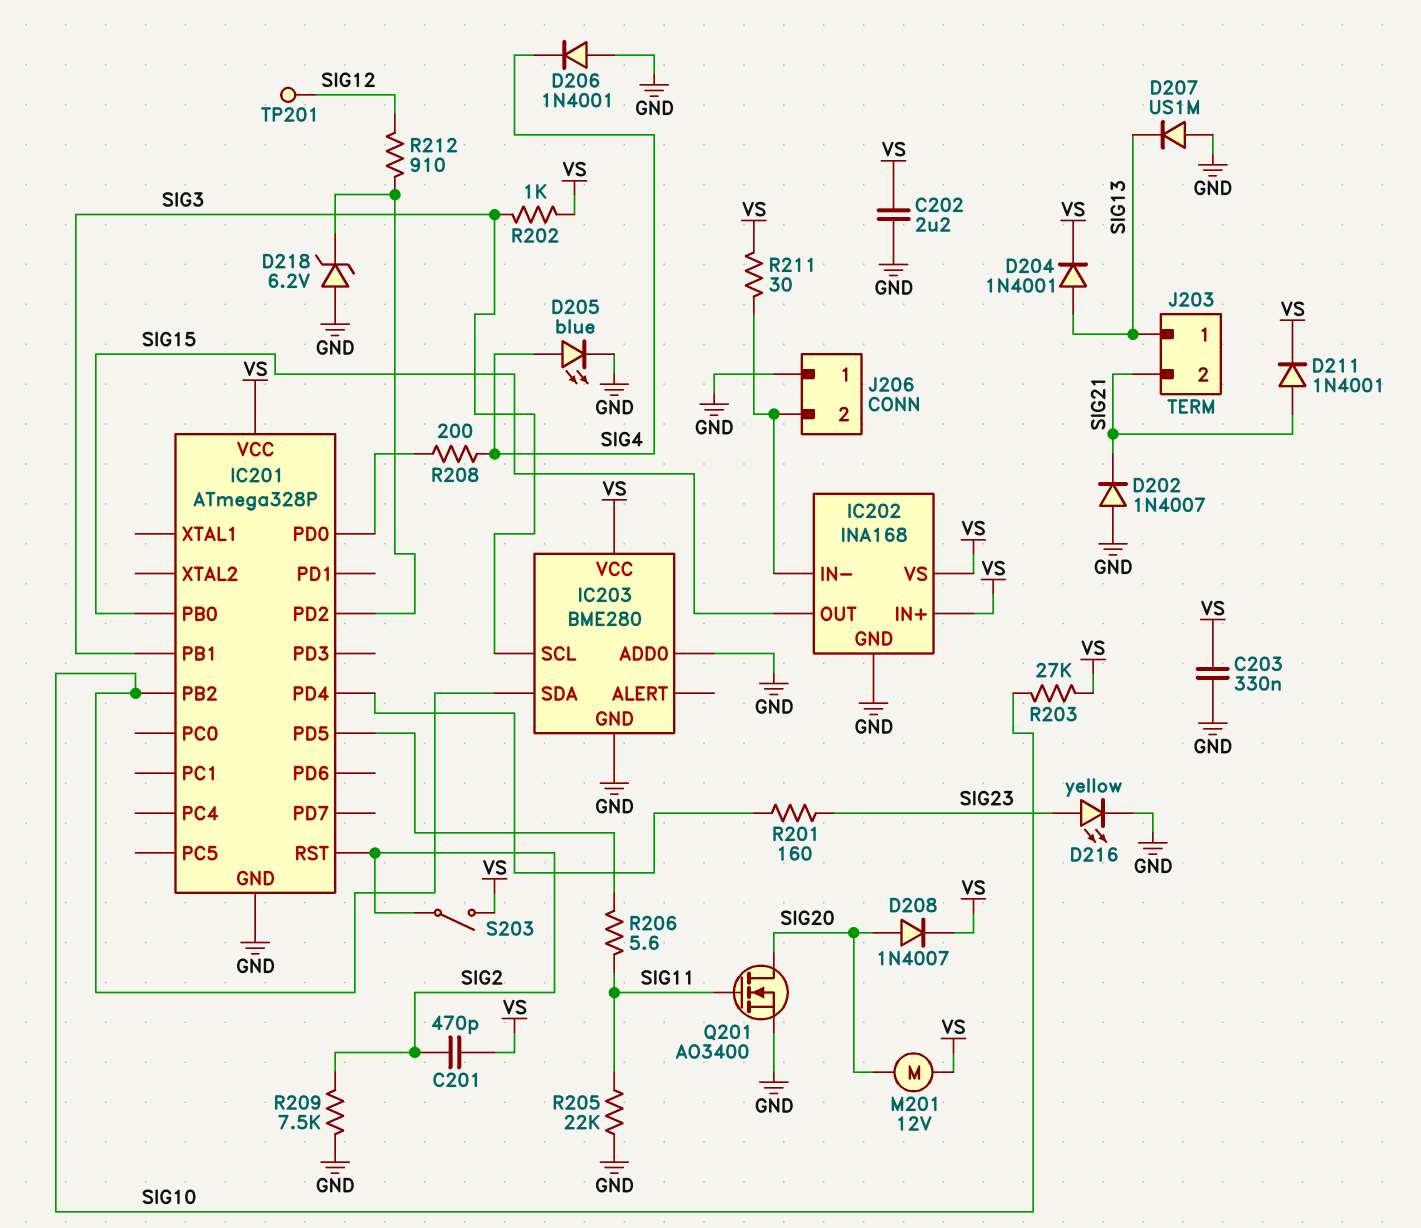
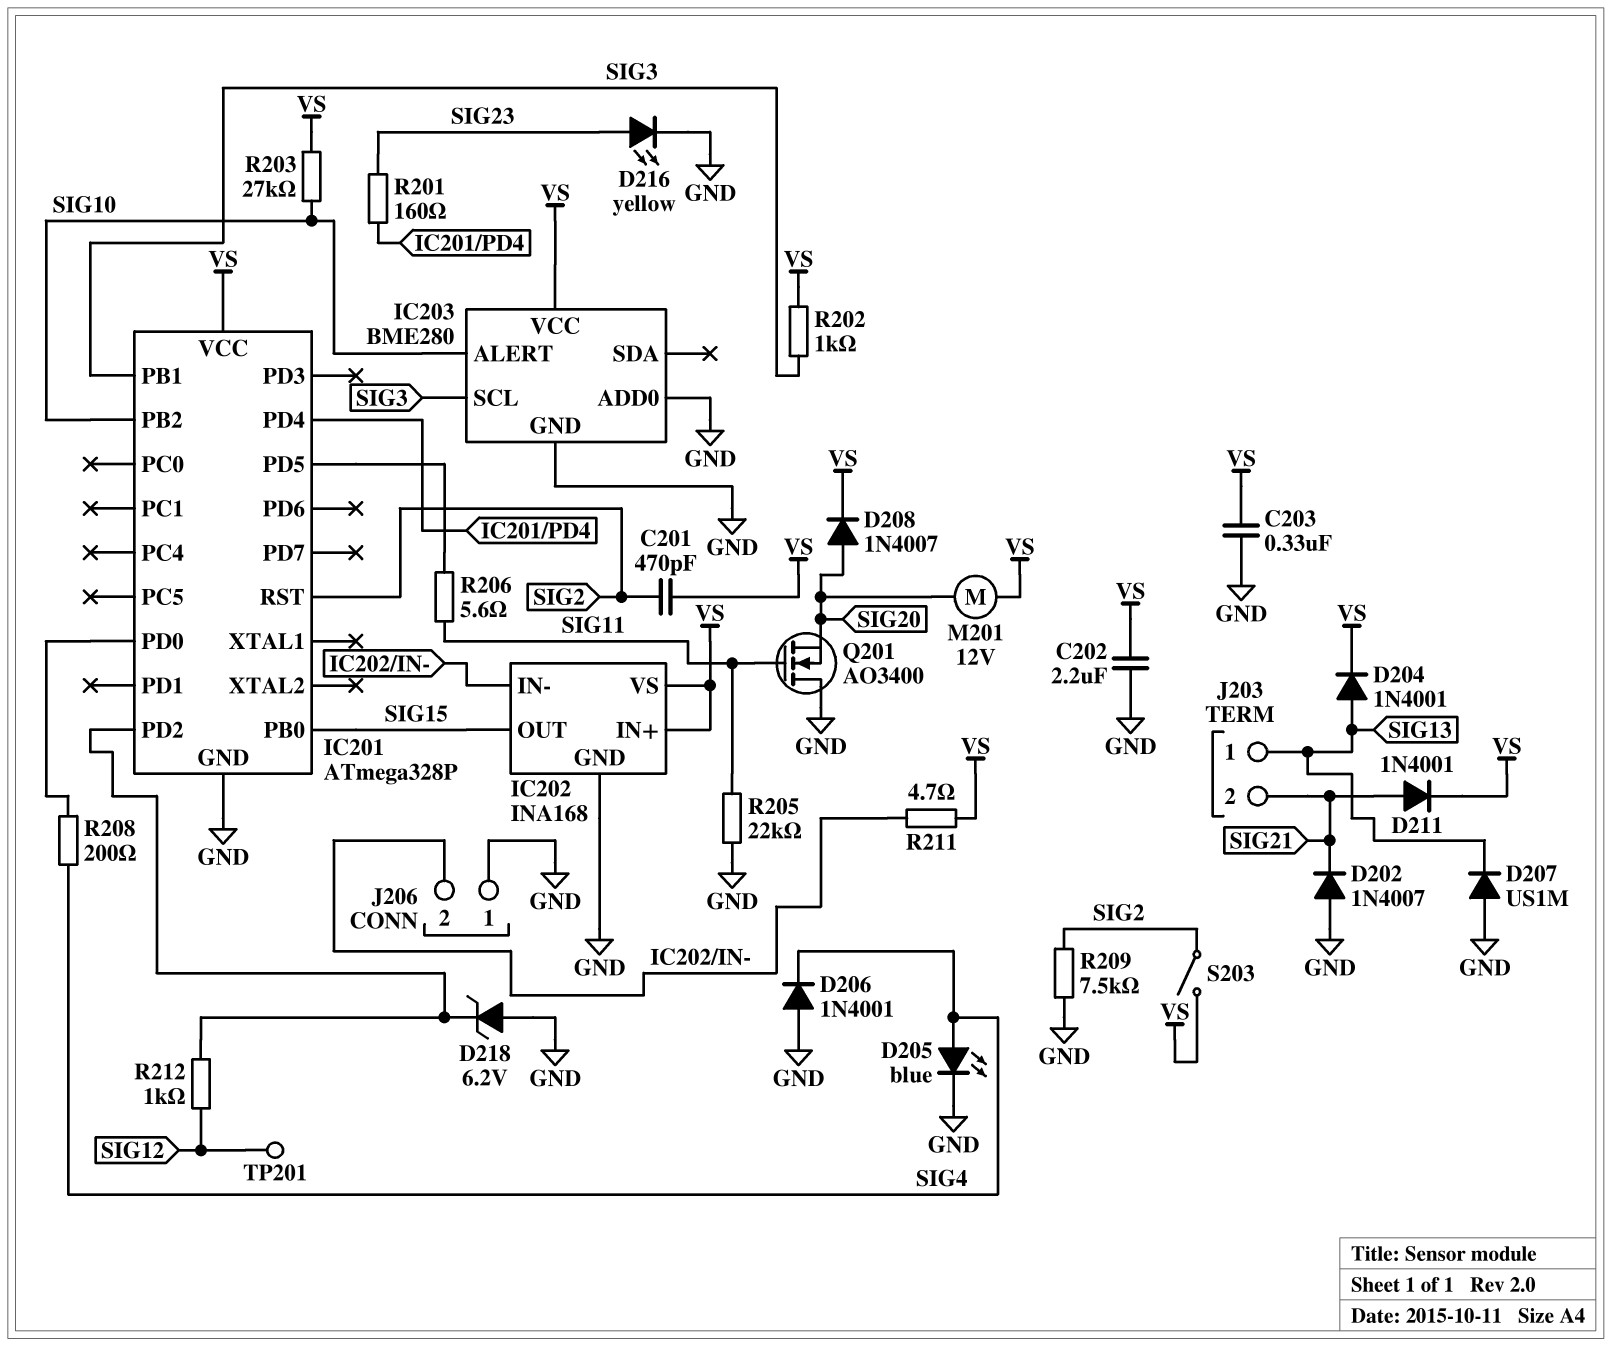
IC203 pin ALERT: none -> SIG10
IC203 pin SDA: SIG10 -> none
Q201: NMOS AO3400 (G SIG11, D SIG20, S GND) -> NMOS AO3400 (G SIG11, D GND, S SIG20)
R211: 30 (IC202/IN-, VS) -> 4.7 (IC202/IN-, VS)
R212: 910 (IC201/PD2, SIG12) -> 1k (IC201/PD2, SIG12)

